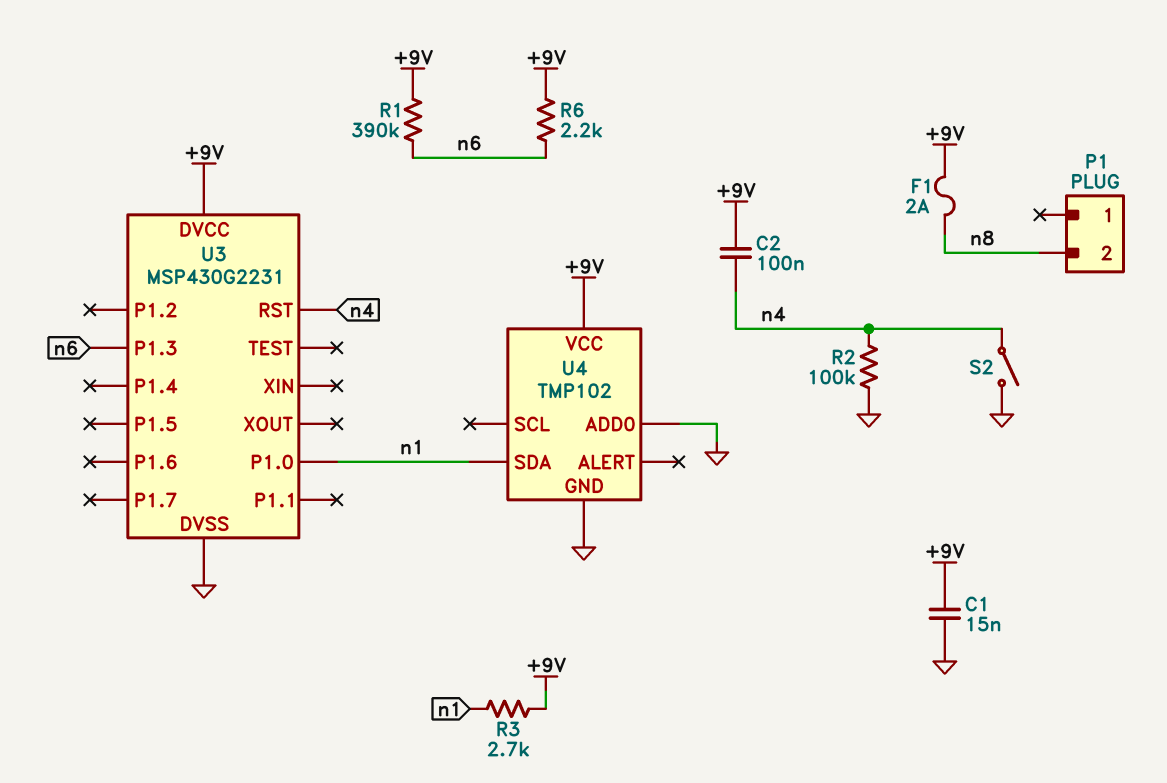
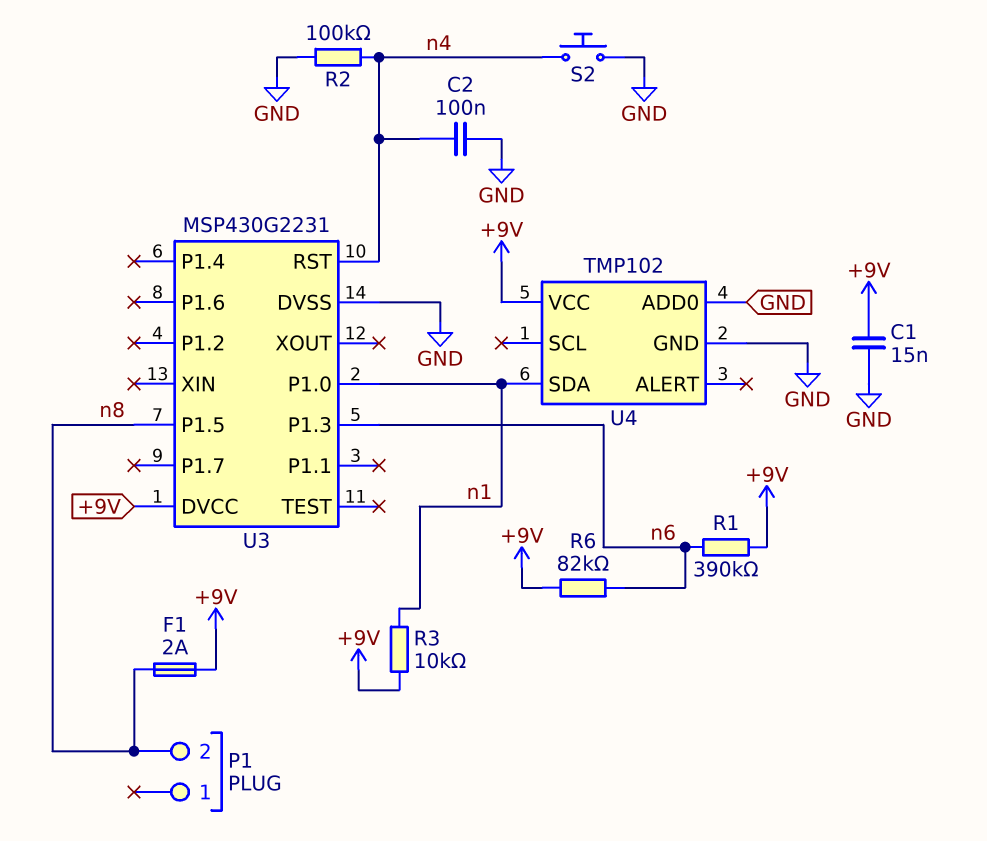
C2: 100nF (+9V, n4) -> 100nF (GND, n4)
R3: 2.7k (+9V, n1) -> 10k (+9V, n1)
R6: 2.2k (+9V, n6) -> 82k (+9V, n6)
S2: switch (GND, n4) -> button (GND, n4)
U3 pin P1.5: none -> n8

